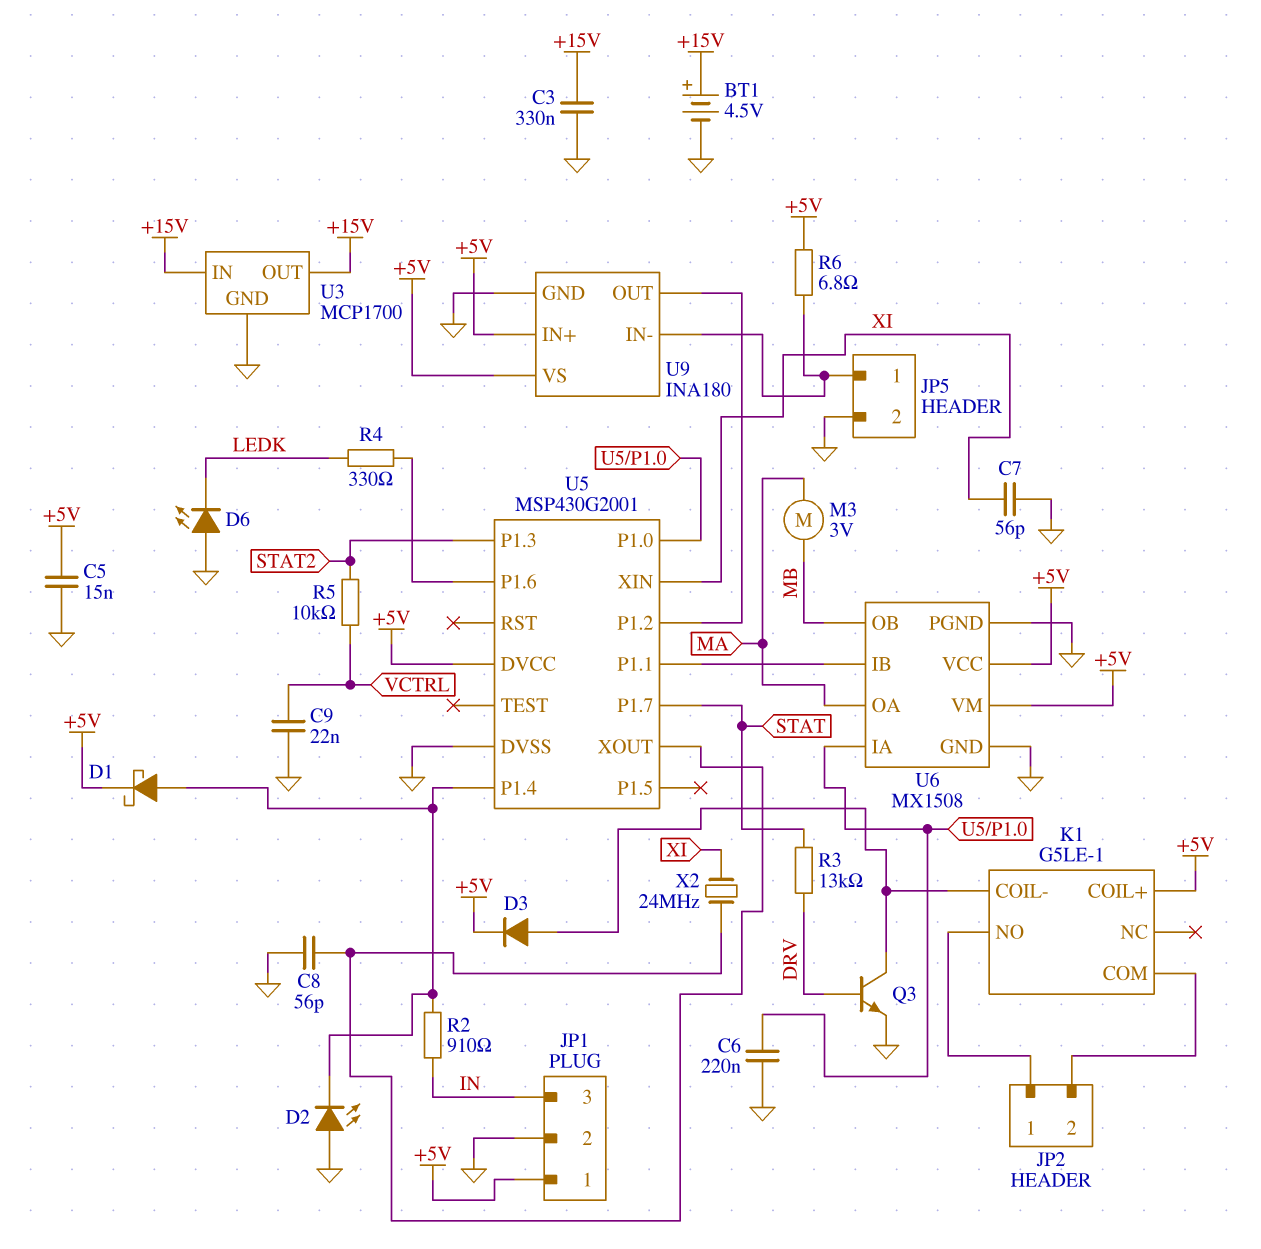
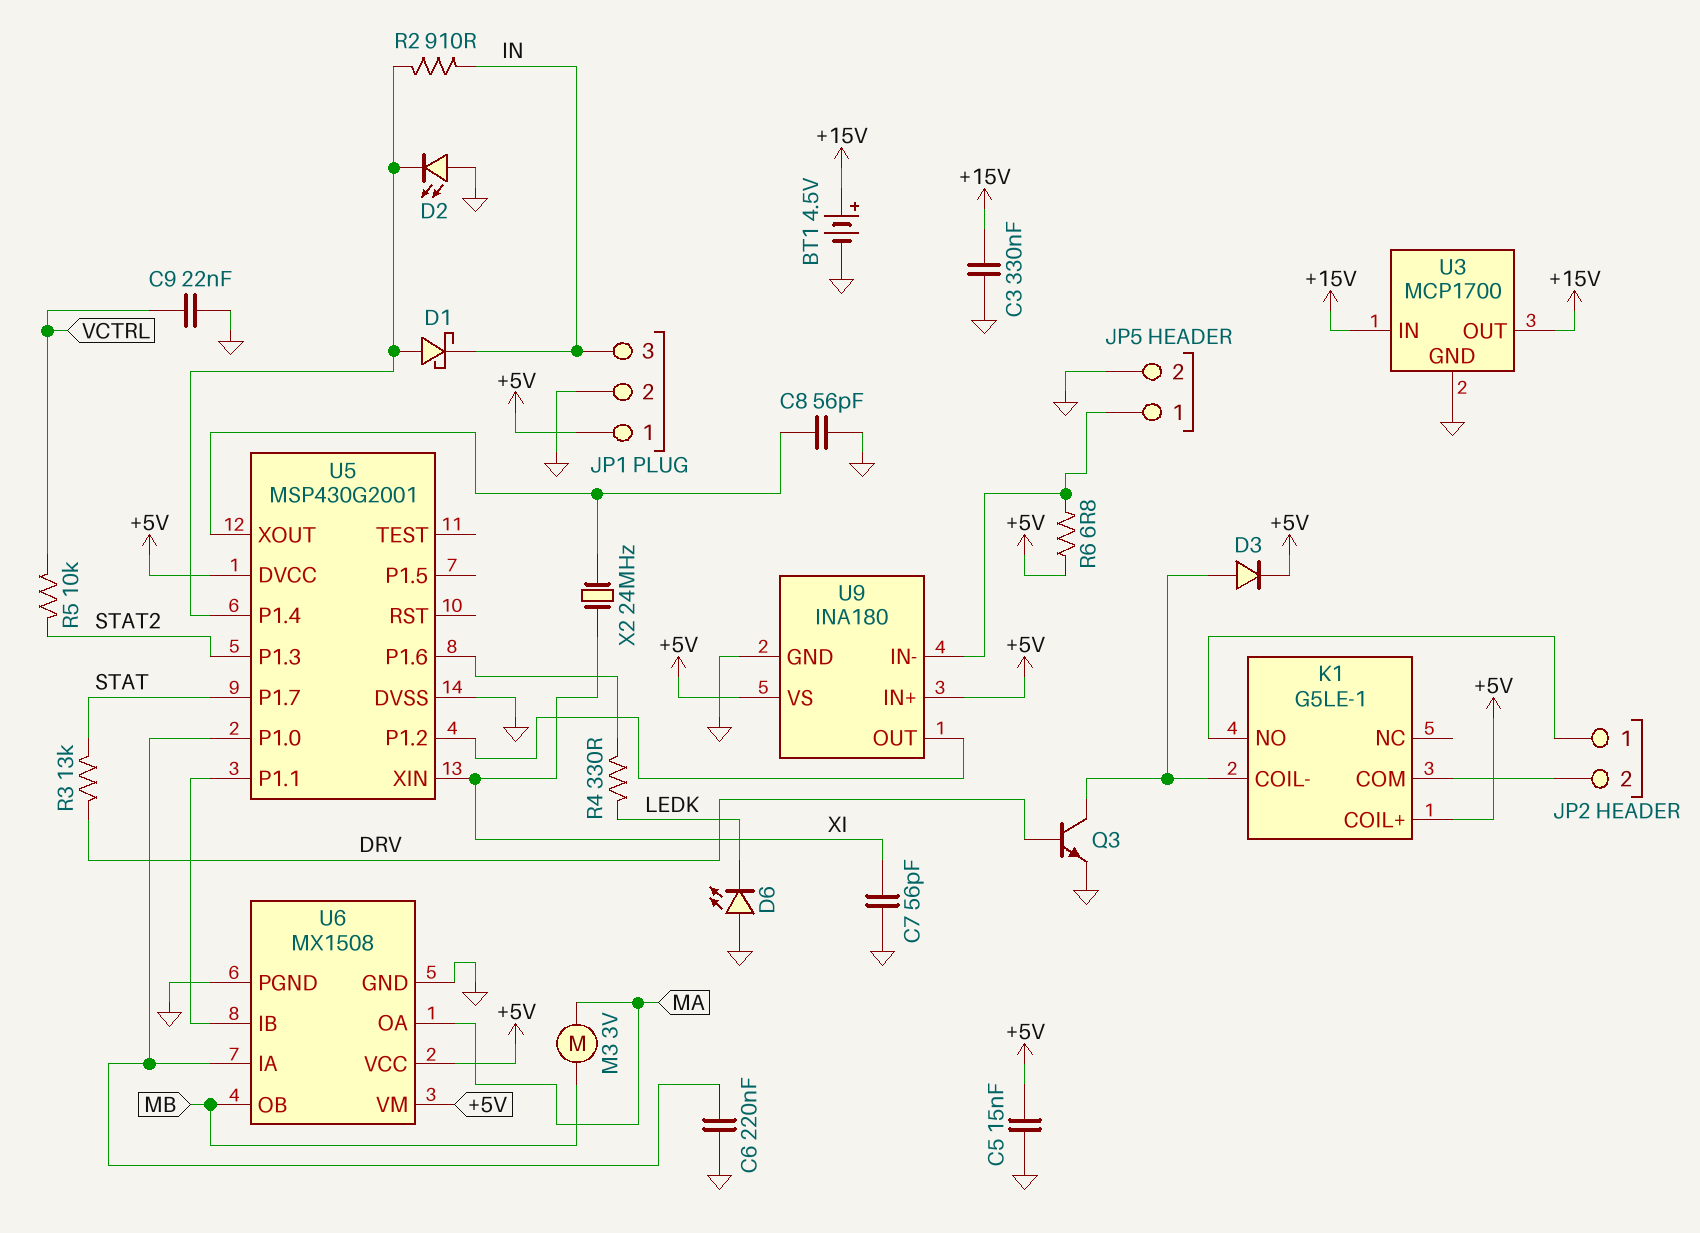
D1: schottky (A U5/P1.4, K +5V) -> schottky (A U5/P1.4, K IN)

